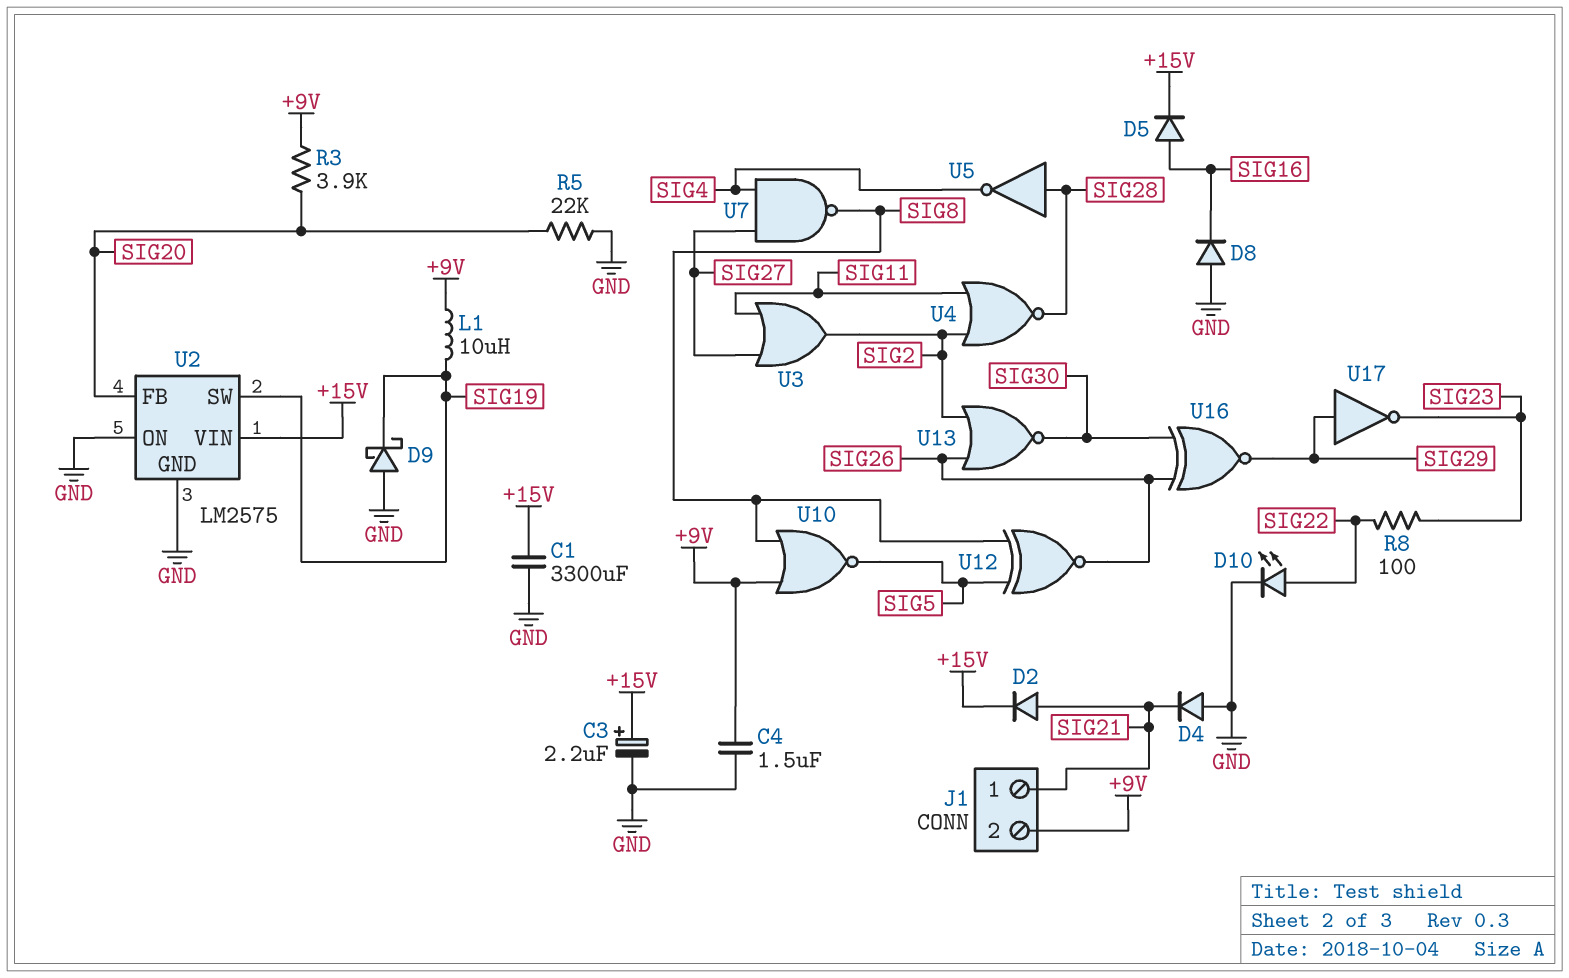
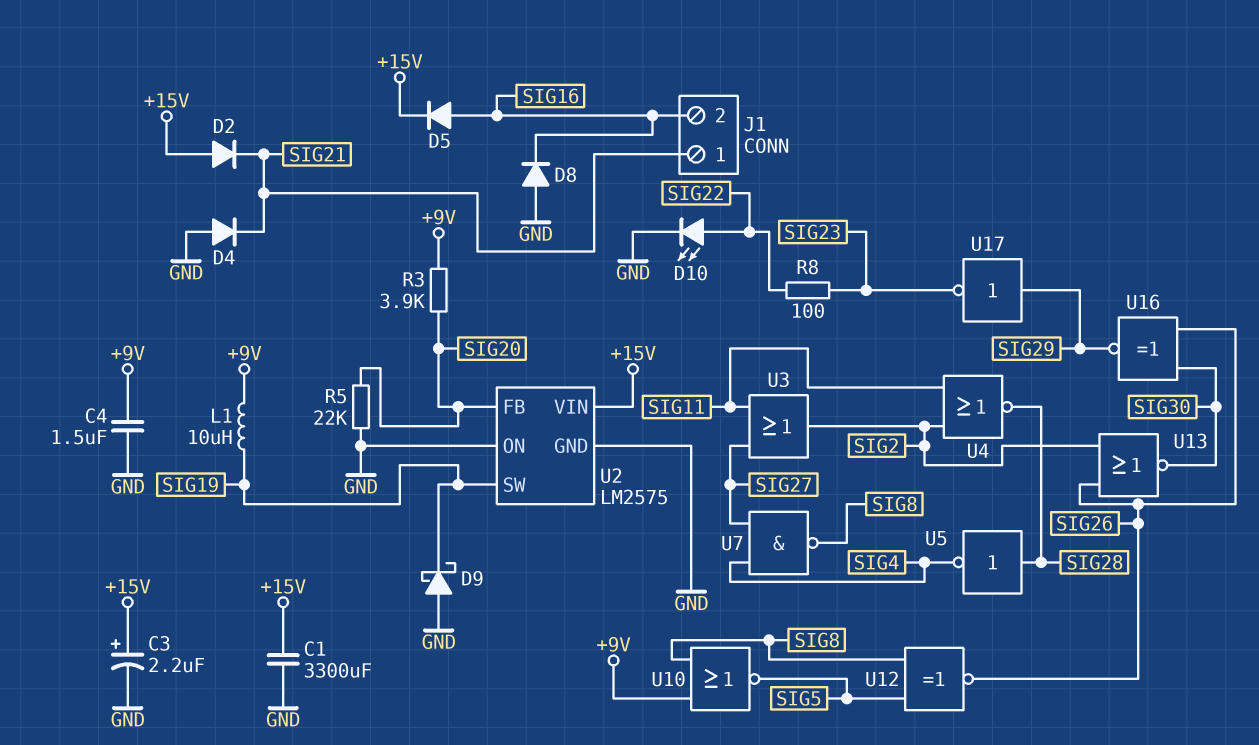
D2: diode (A SIG21, K +15V) -> diode (A +15V, K SIG21)
J1 pin 2: +9V -> SIG16

